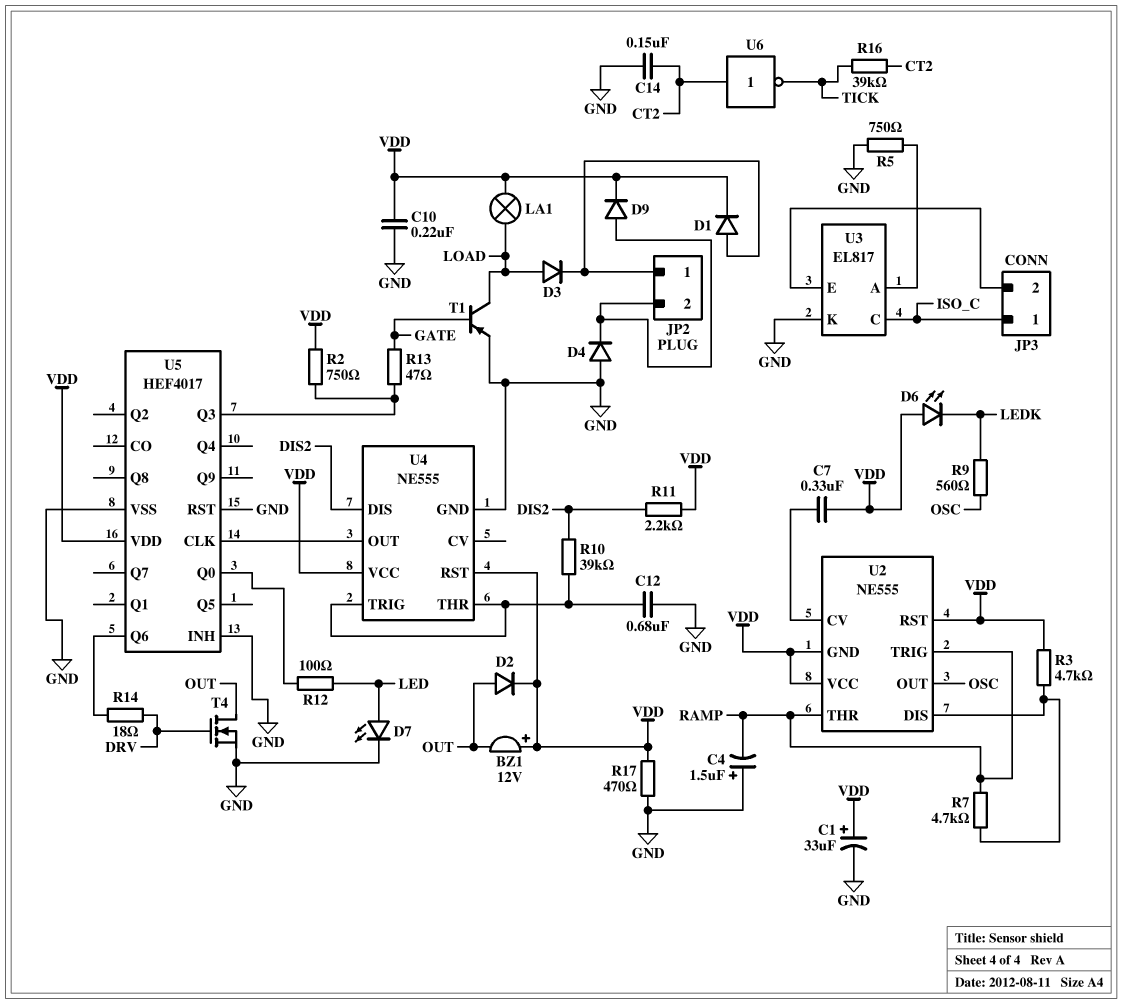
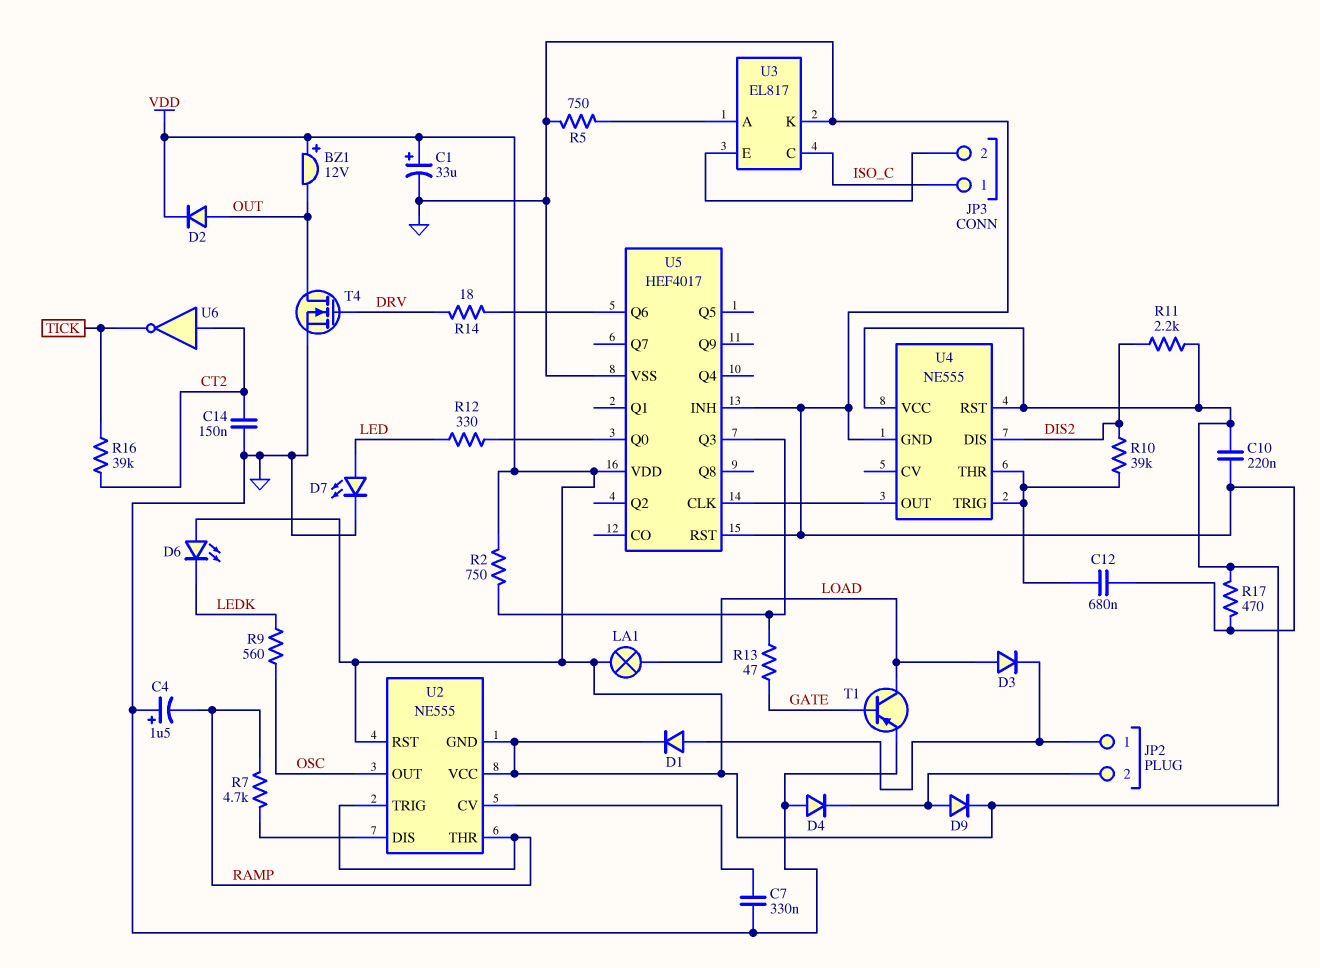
C7: 330nF (U2/CV, VDD) -> 330nF (GND, U2/CV)
R3: 4.7k (U2/DIS, VDD) -> none
R12: 100 (LED, U5/Q0) -> 330 (LED, U5/Q0)

